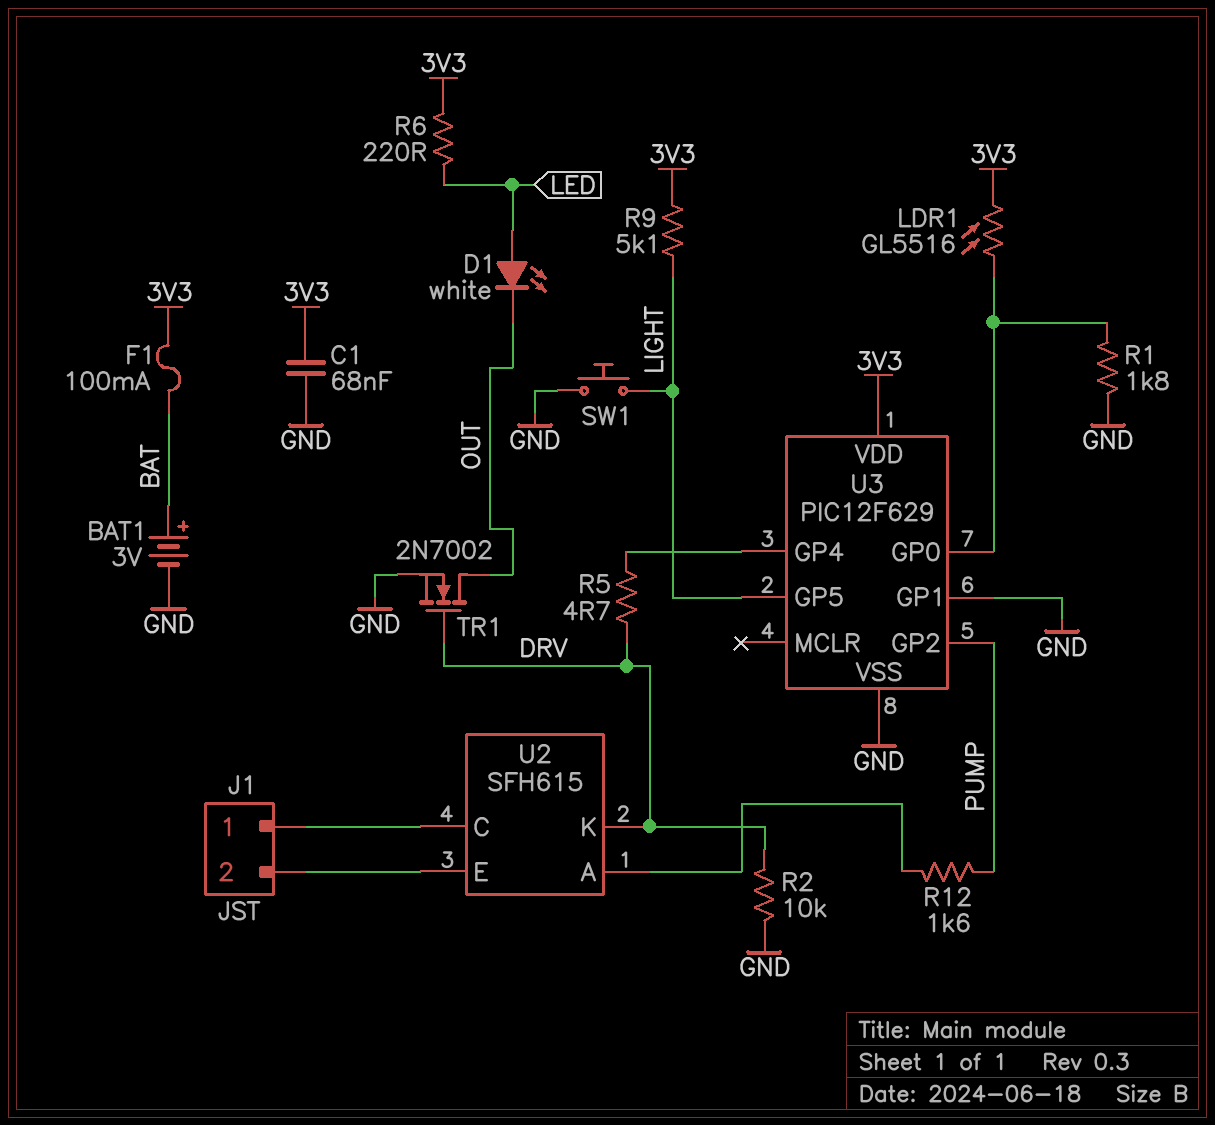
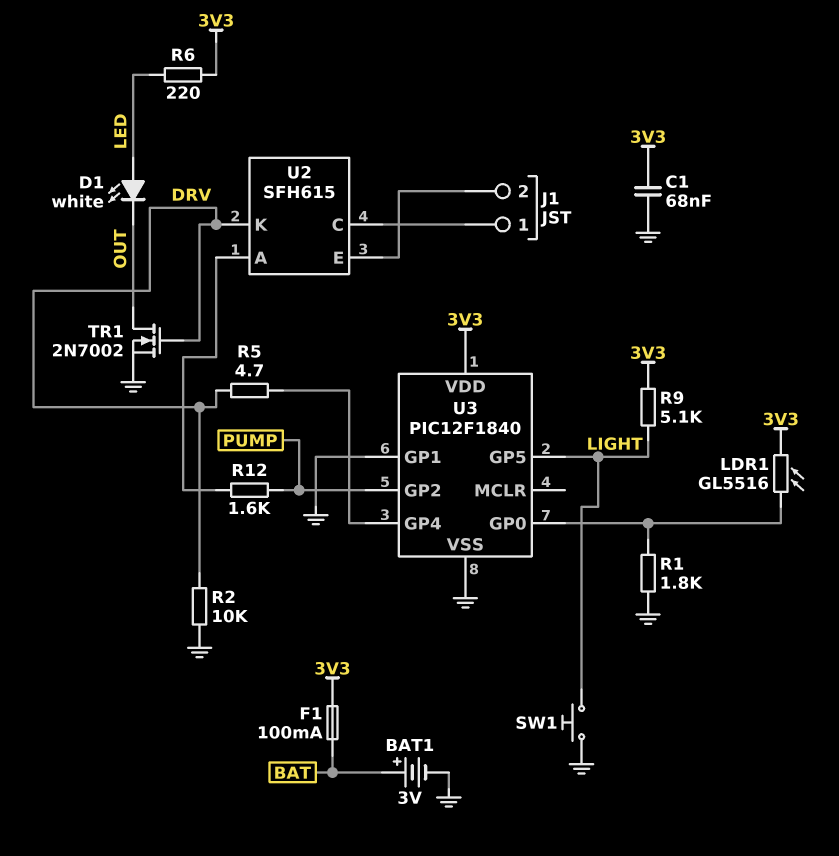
U3: PIC12F629 -> PIC12F1840

